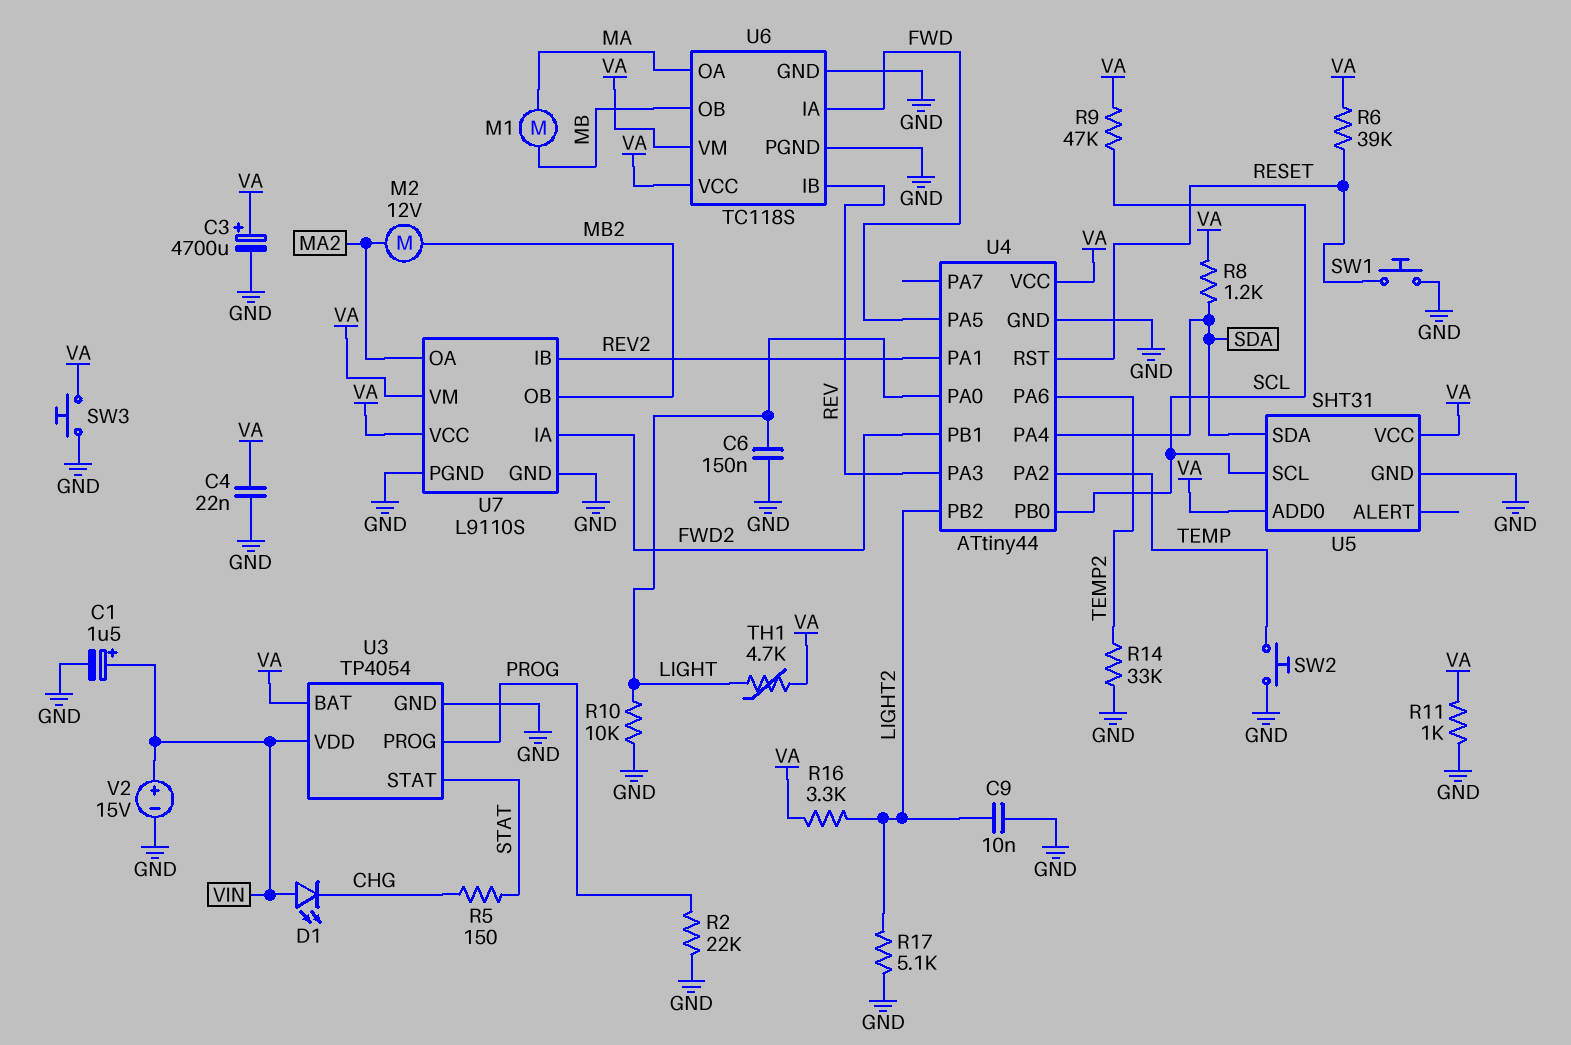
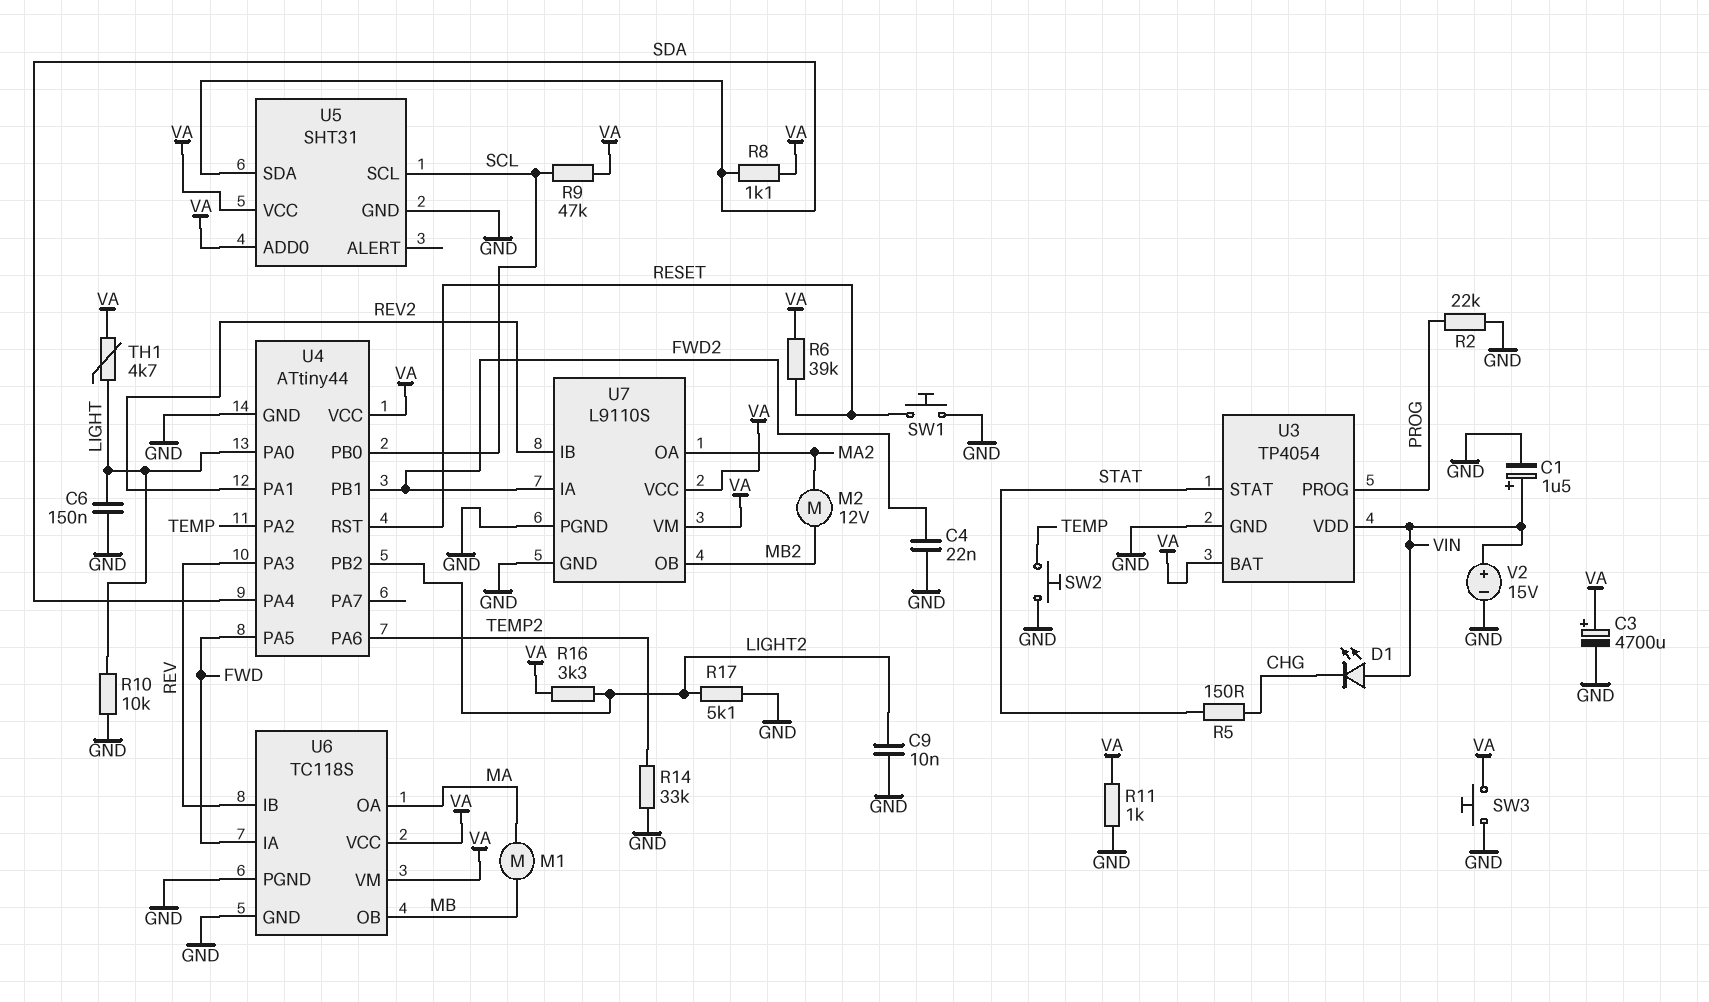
C4: 22nF (GND, VA) -> 22nF (FWD2, GND)
R8: 1.2k (SDA, VA) -> 1.1k (SDA, VA)

